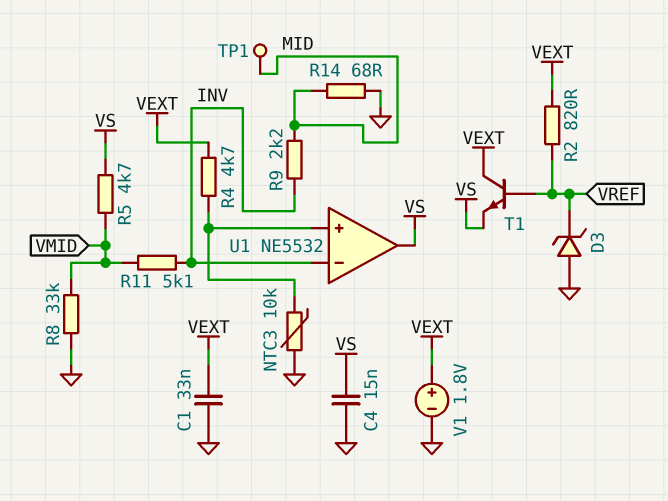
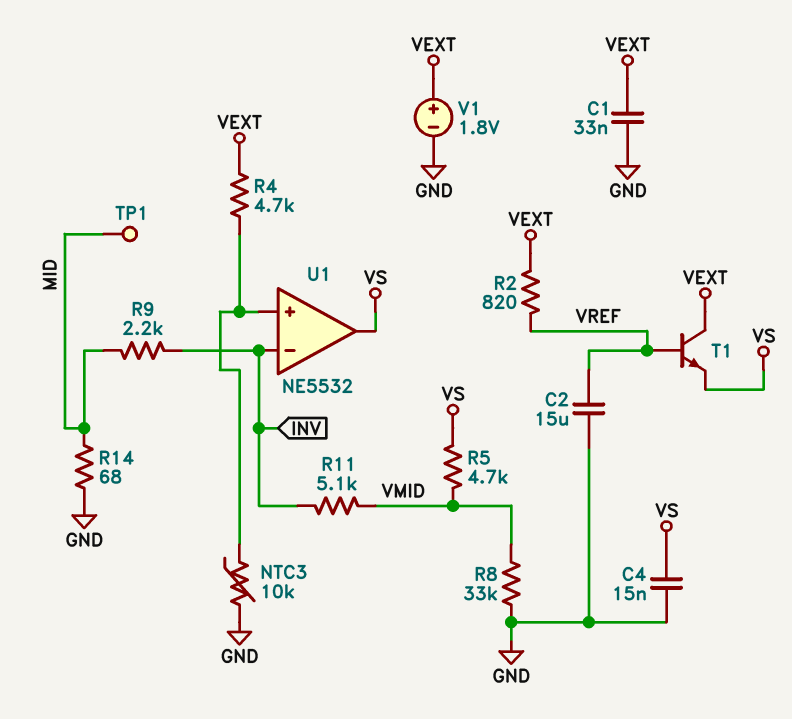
C2: none -> 15uF (GND, VREF)
D3: zener (A GND, K VREF) -> none

